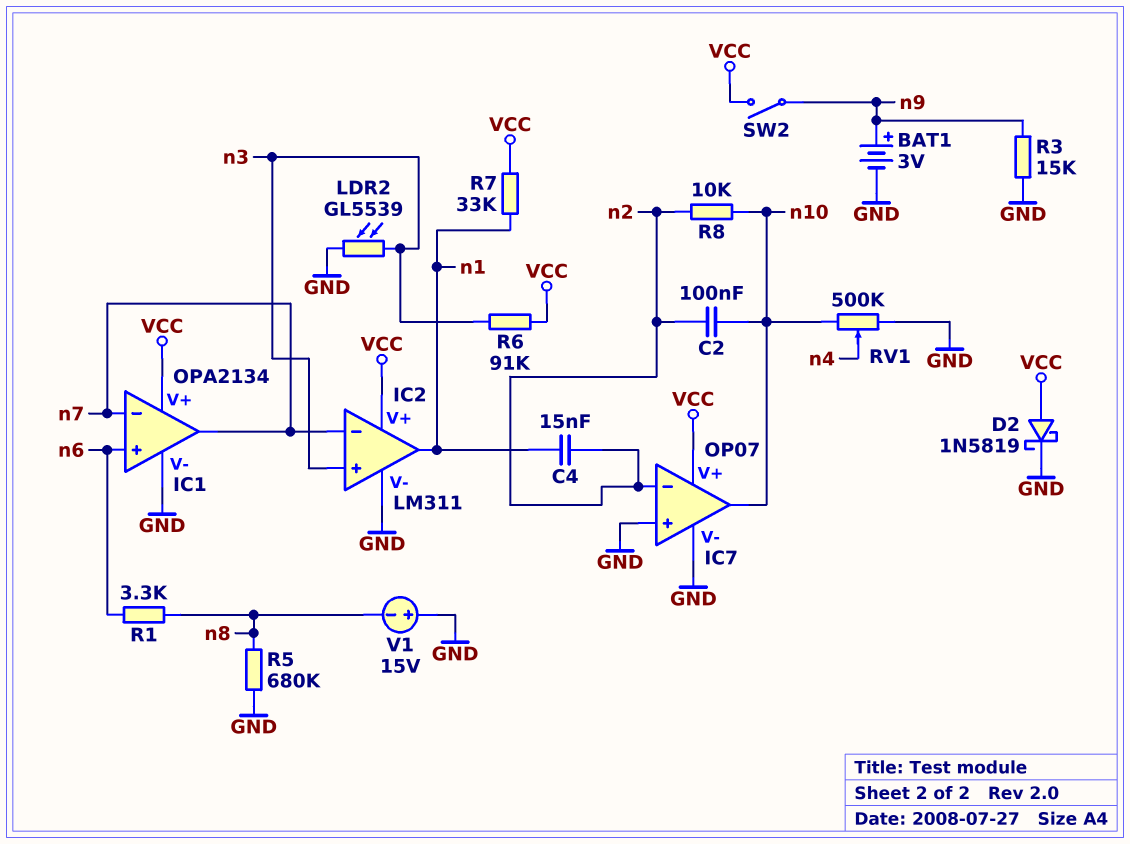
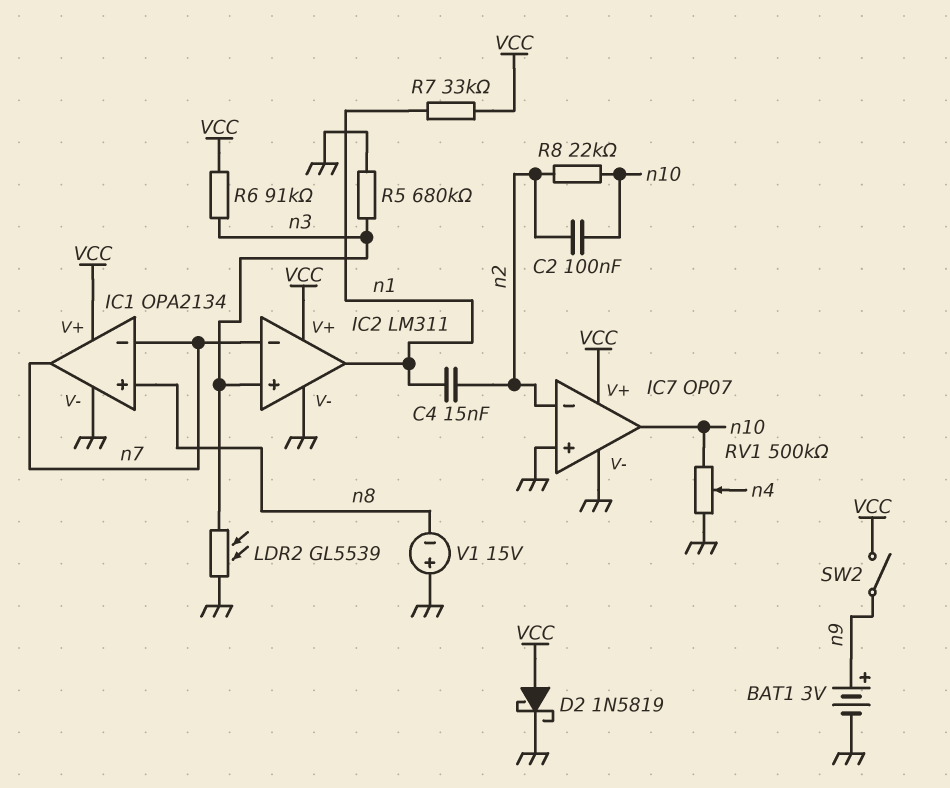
IC1 pin in+: n6 -> n8
R1: 3.3k (n6, n8) -> none
R3: 15k (GND, n9) -> none
R5: 680k (GND, n8) -> 680k (GND, n3)
R8: 10k (n2, n10) -> 22k (n2, n10)

